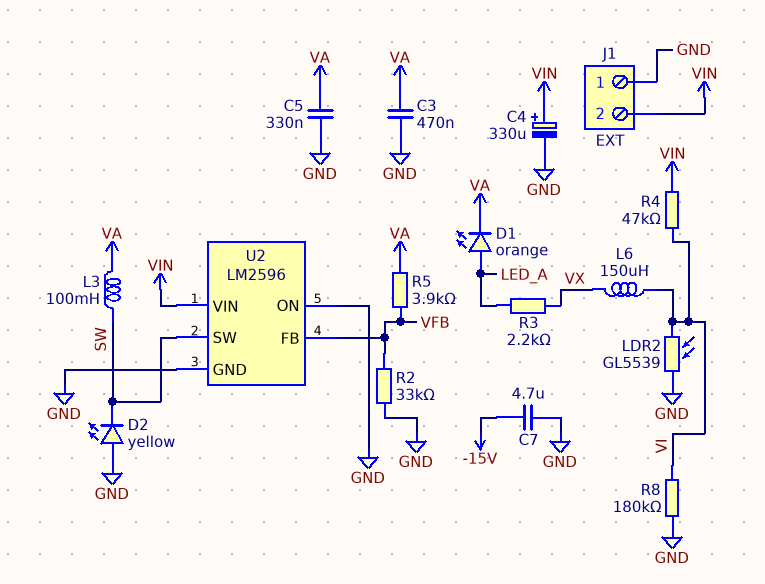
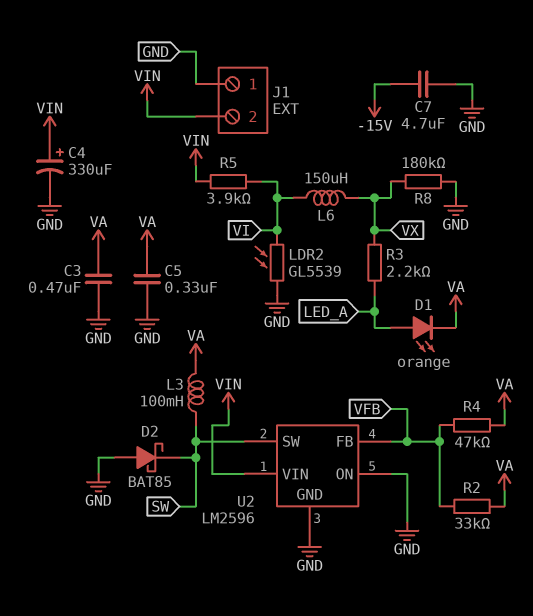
D2: LED yellow (A GND, K SW) -> schottky BAT85 (A GND, K SW)
R2: 33k (GND, VFB) -> 33k (VA, VFB)
R4: 47k (VI, VIN) -> 47k (VA, VFB)
R5: 3.9k (VA, VFB) -> 3.9k (VI, VIN)
R8: 180k (GND, VI) -> 180k (GND, VX)

